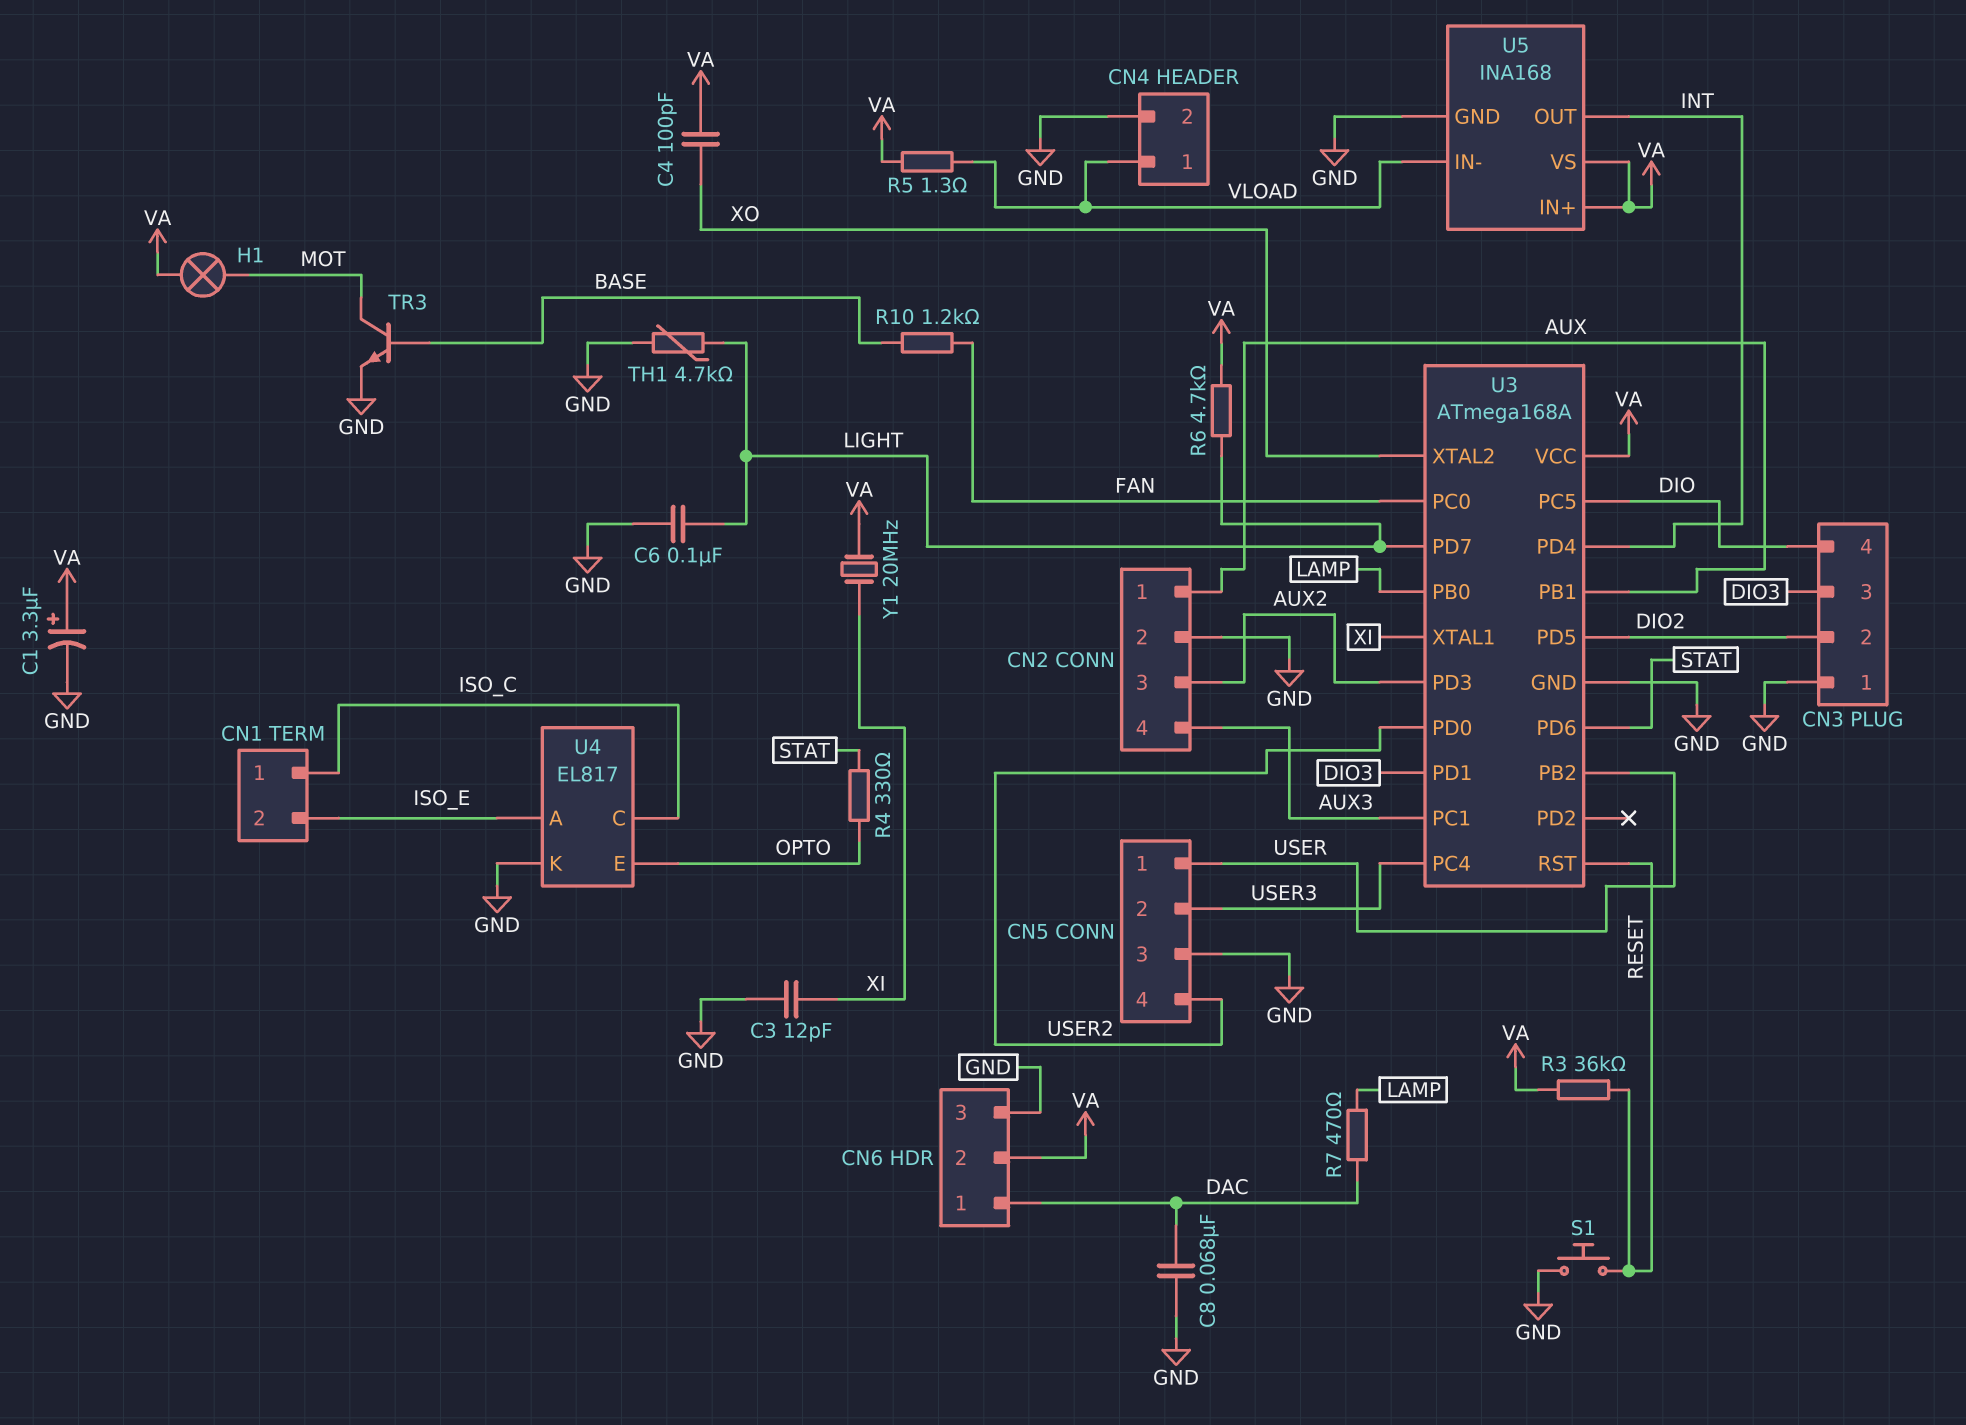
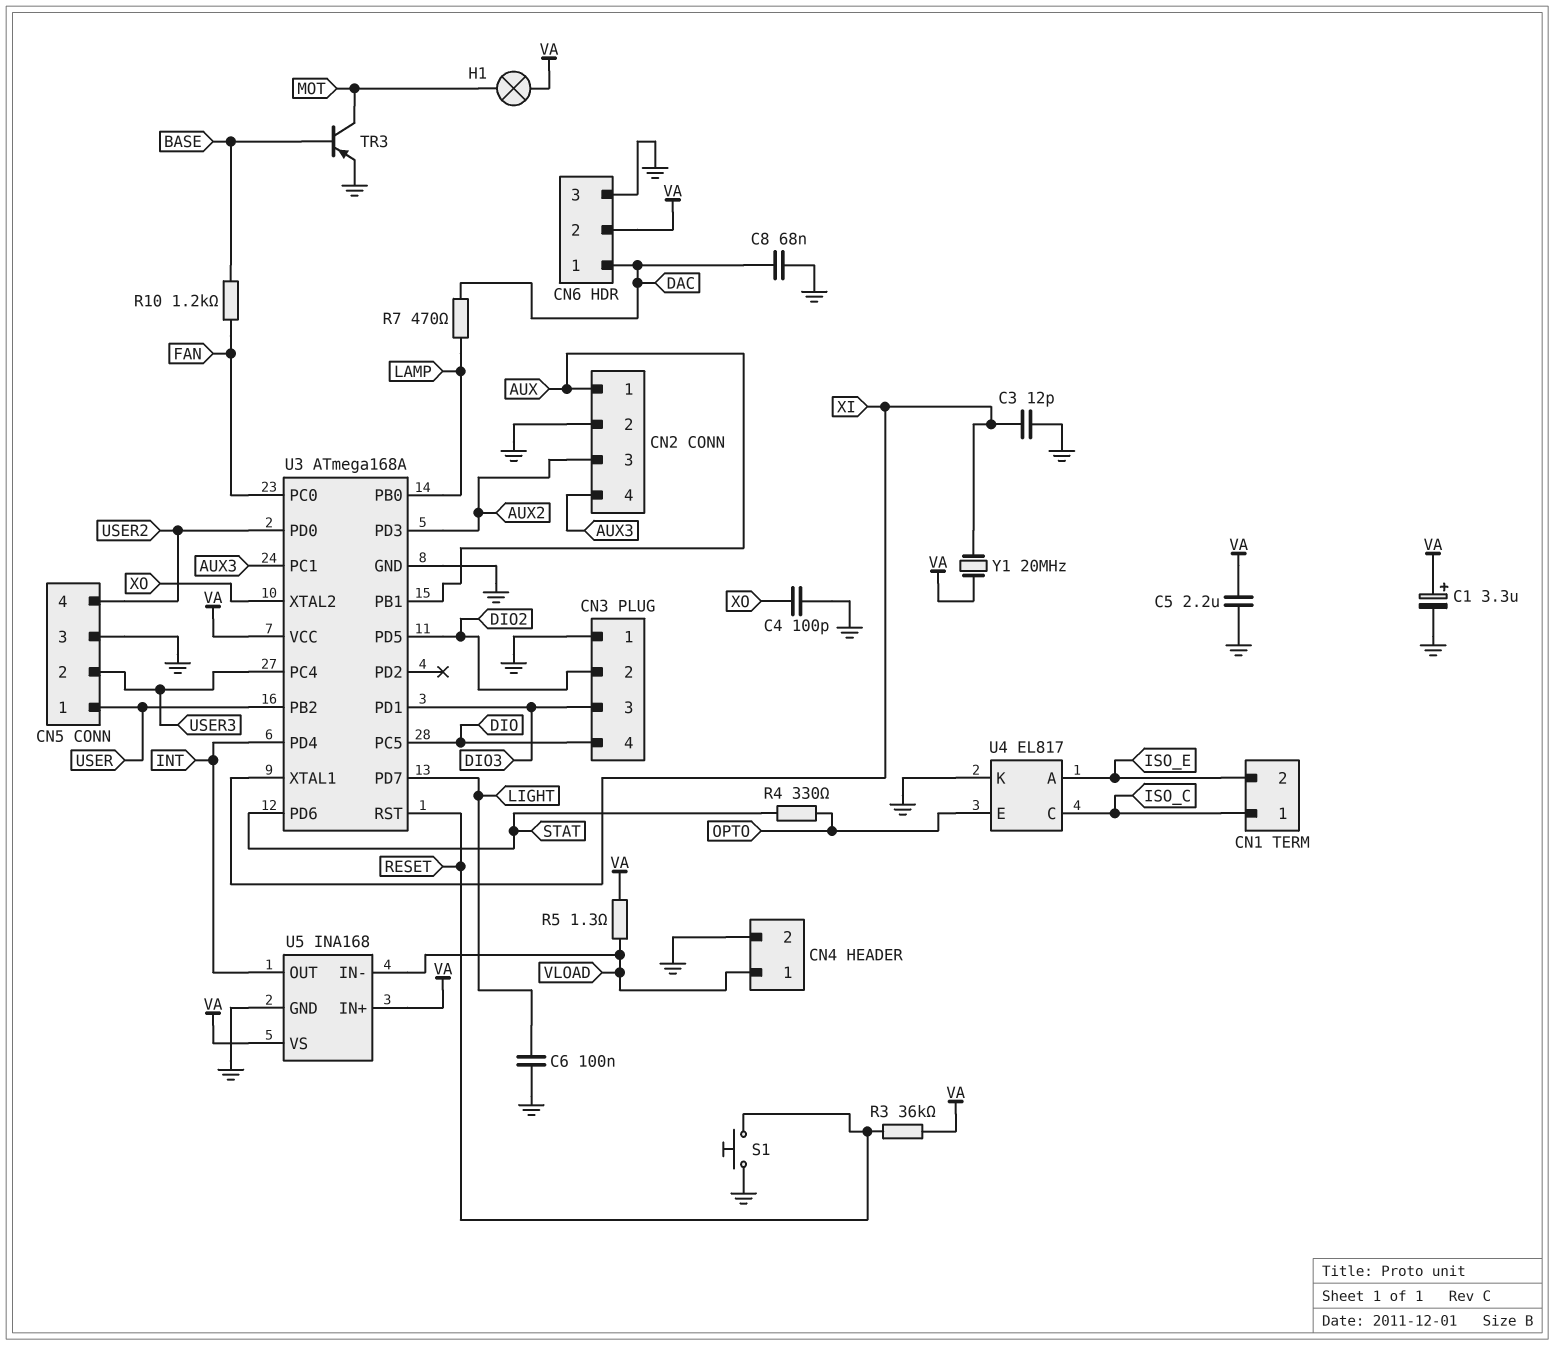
C4: 100pF (VA, XO) -> 100pF (GND, XO)
C5: none -> 2.2uF (GND, VA)
R6: 4.7k (LIGHT, VA) -> none
TH1: 4.7k (GND, LIGHT) -> none
TR3: NPN (B BASE, C MOT, E GND) -> PNP (B BASE, C MOT, E GND)

